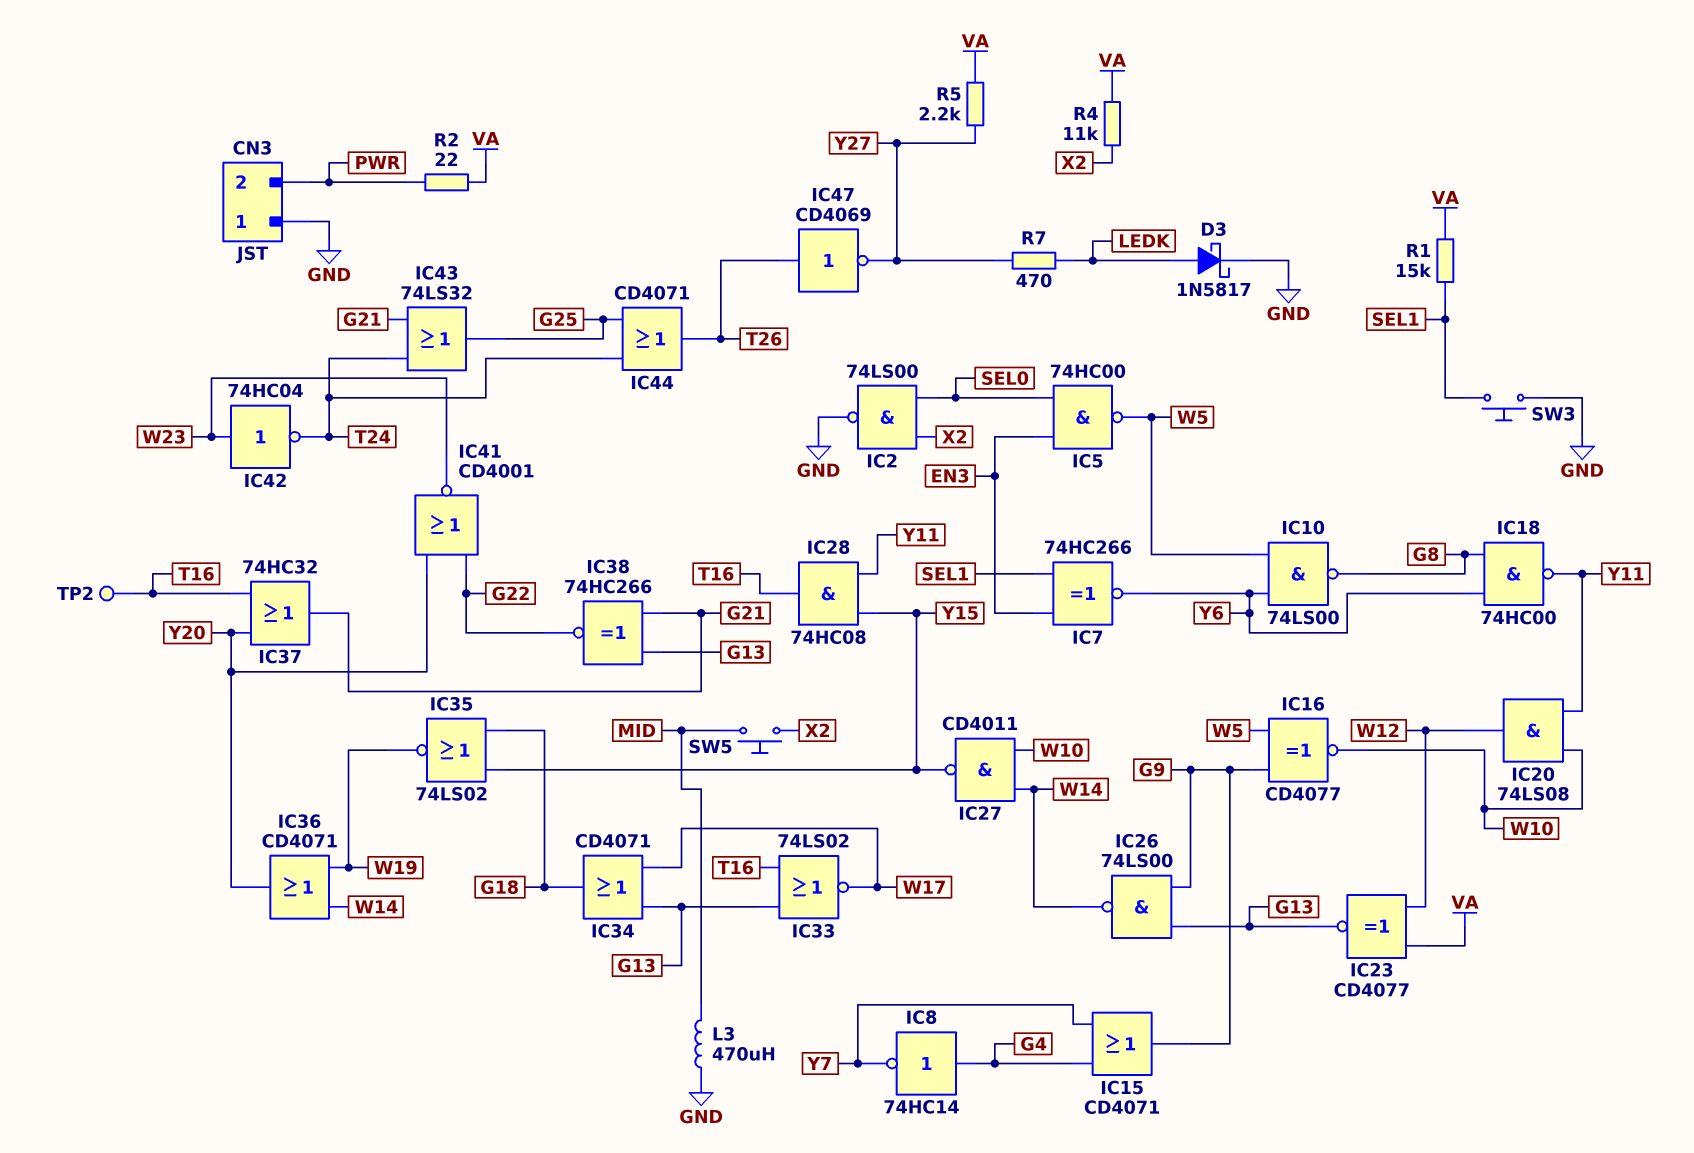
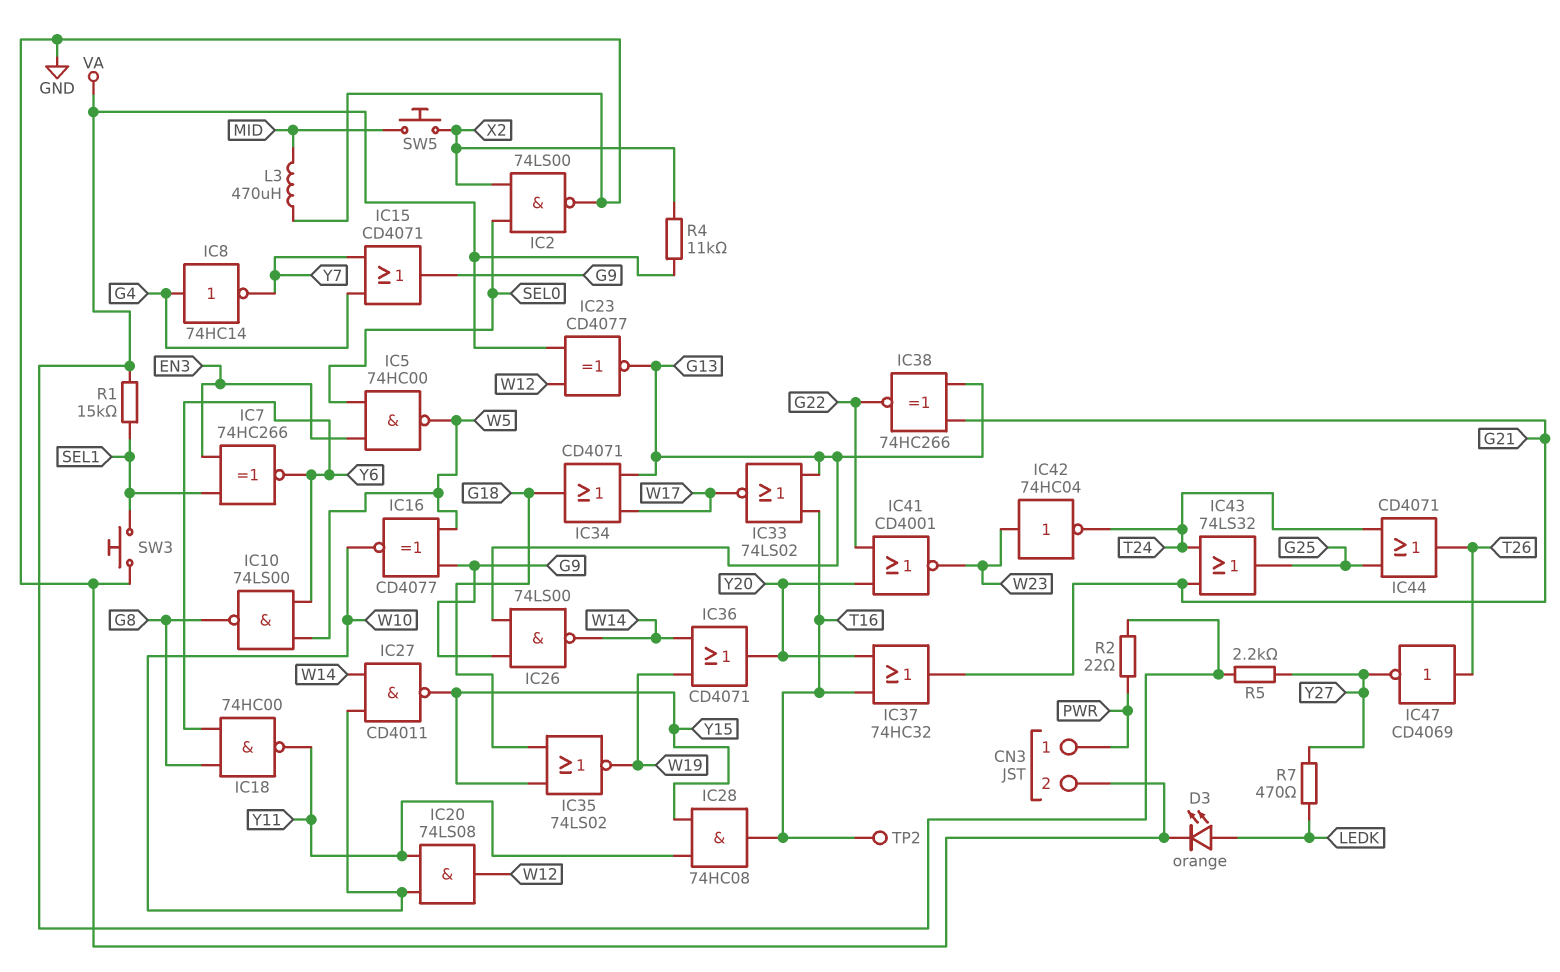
CN3 pin 1: GND -> PWR
CN3 pin 2: PWR -> GND
D3: schottky 1N5817 (A LEDK, K GND) -> LED orange (A LEDK, K GND)

